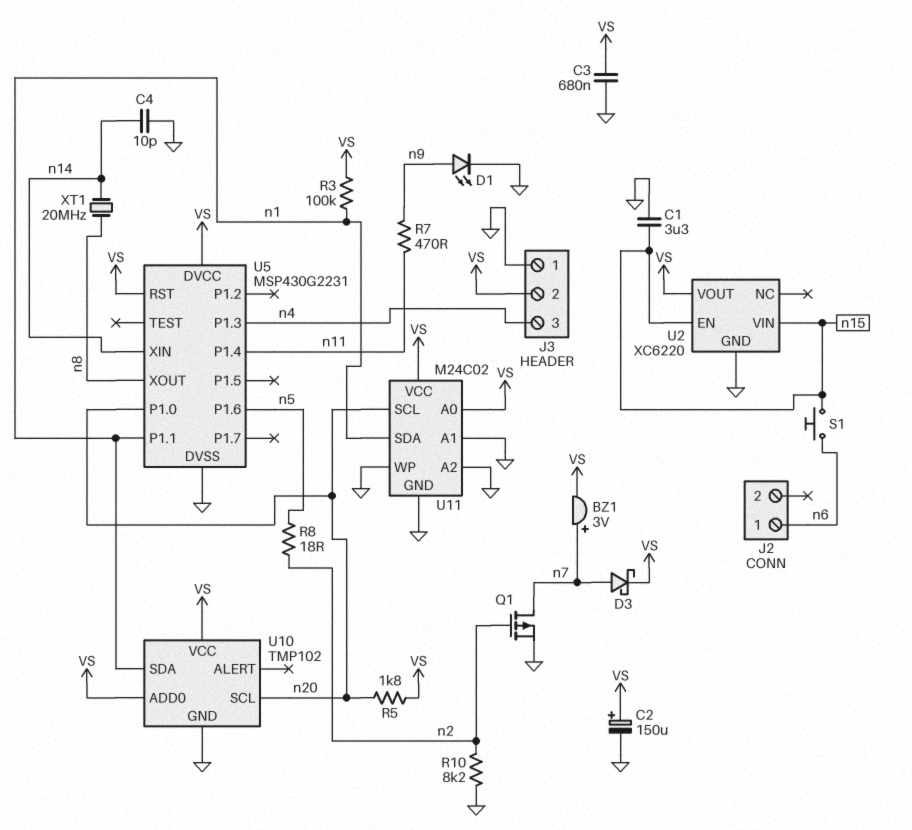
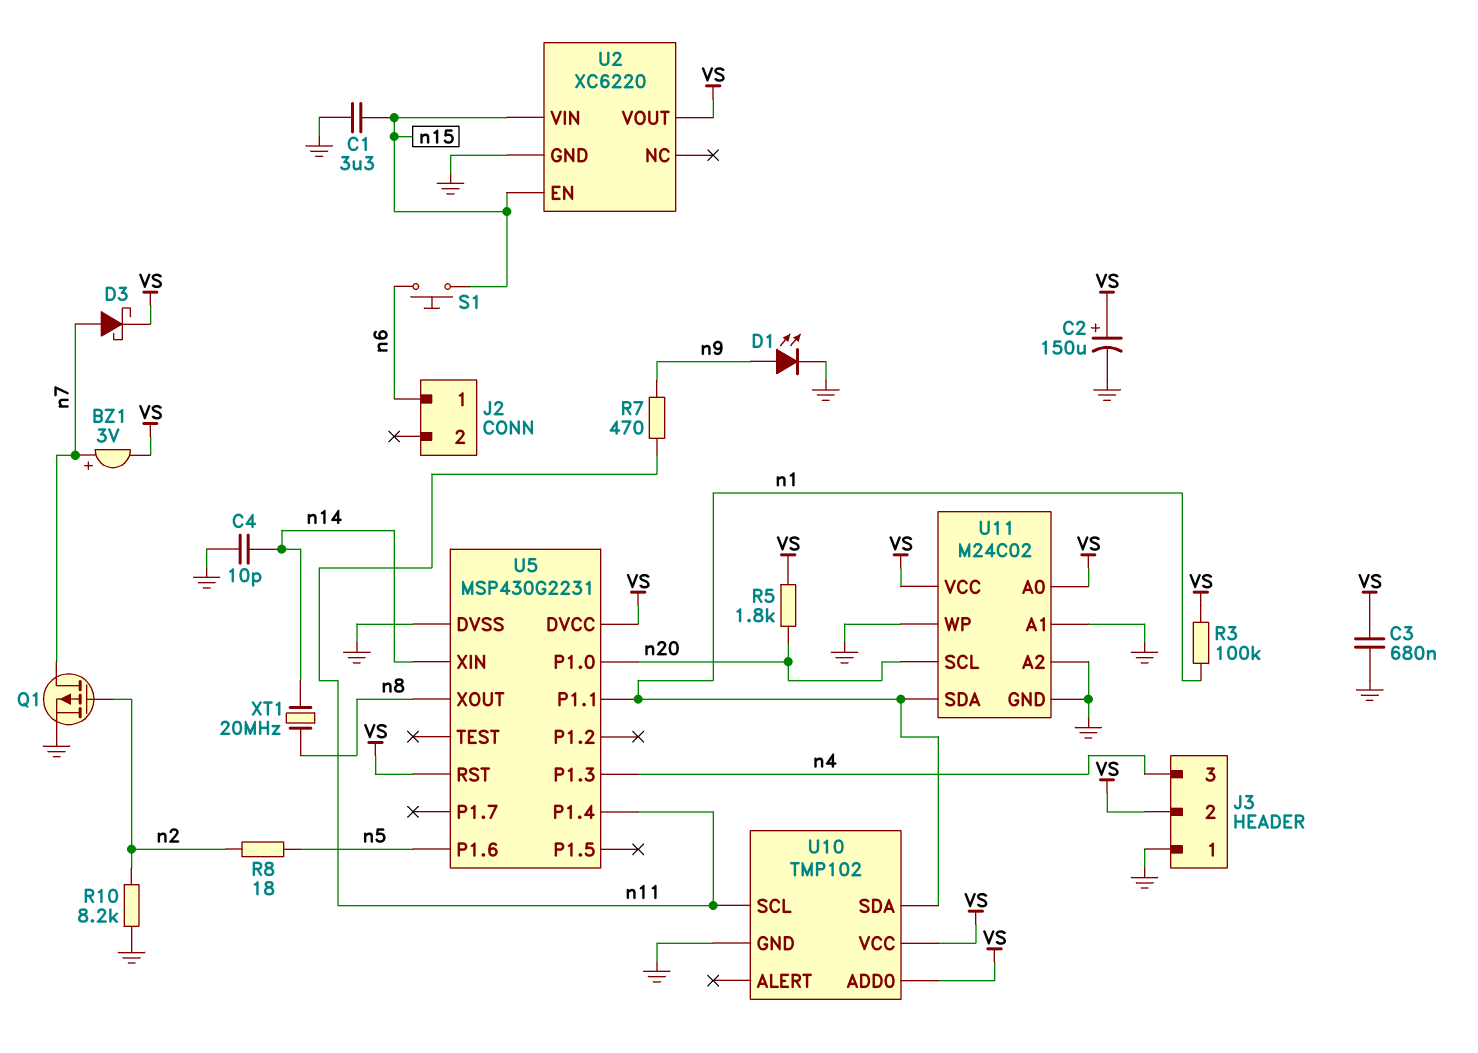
U10 pin SCL: n20 -> n11

